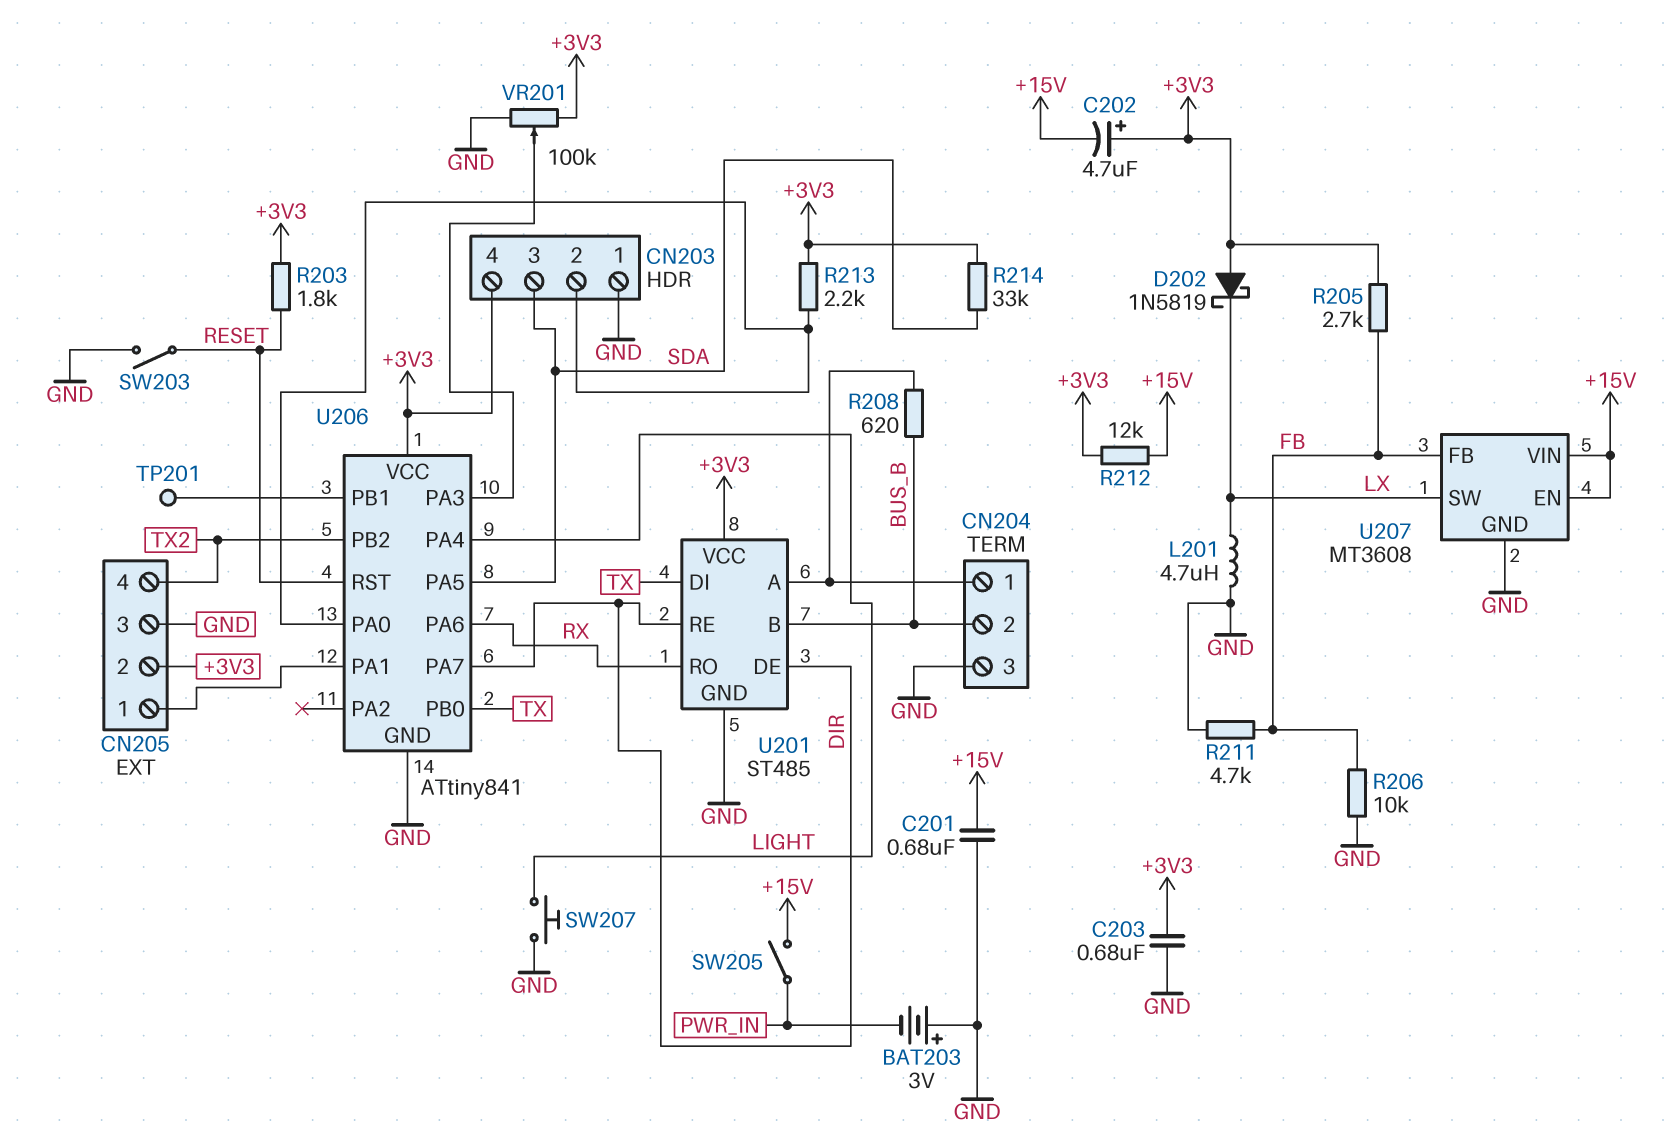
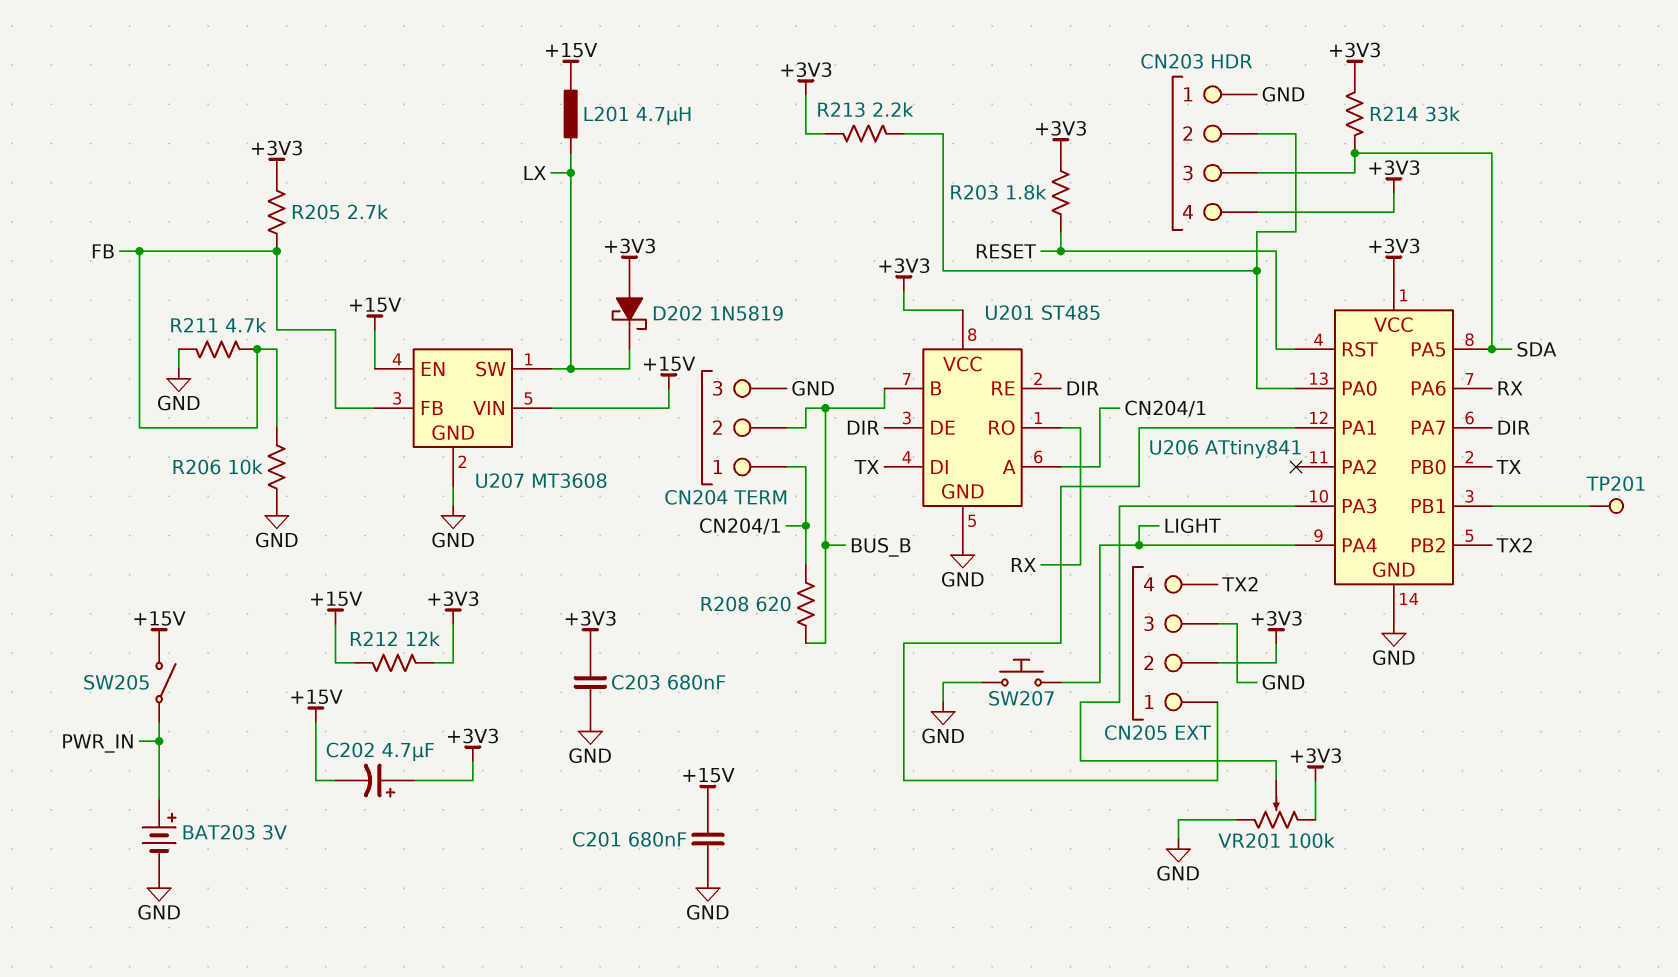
BAT203: 3V (plus GND, minus PWR_IN) -> 3V (plus PWR_IN, minus GND)
L201: 4.7uH (GND, LX) -> 4.7uH (+15V, LX)
SW203: switch (GND, RESET) -> none

